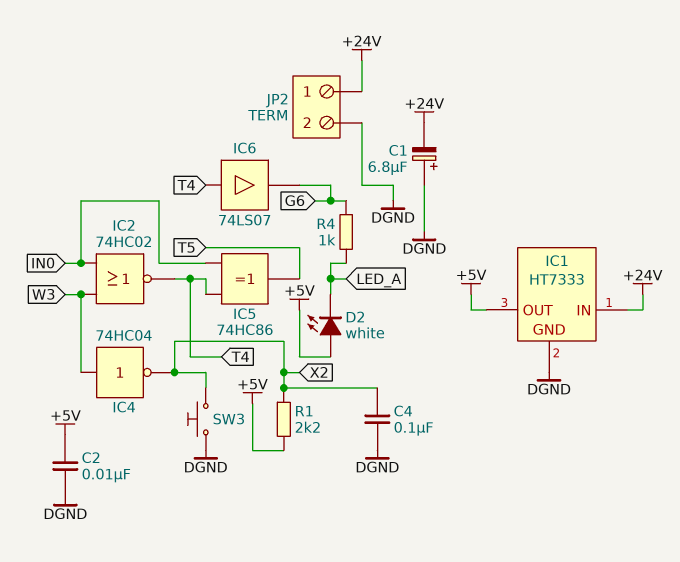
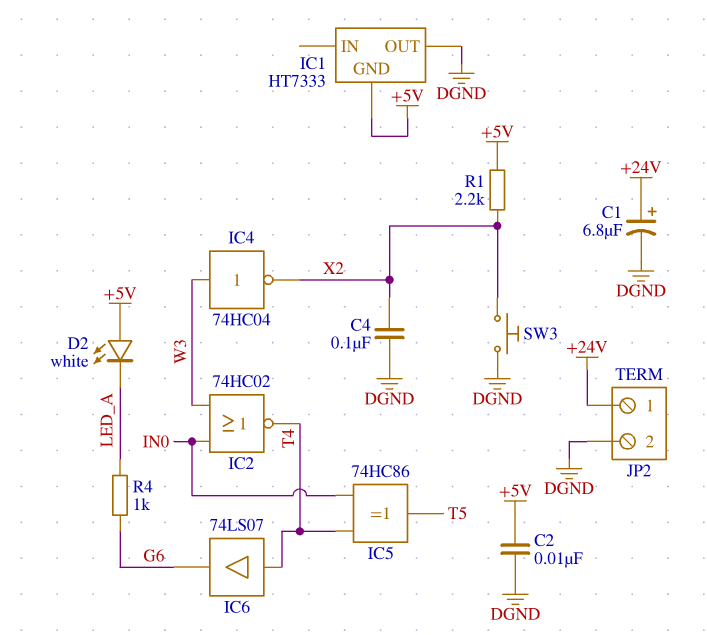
C1: 6.8uF (plus DGND, minus +24V) -> 6.8uF (plus +24V, minus DGND)
IC1 pin GND: DGND -> +5V
IC1 pin IN: +24V -> none
IC1 pin OUT: +5V -> DGND

